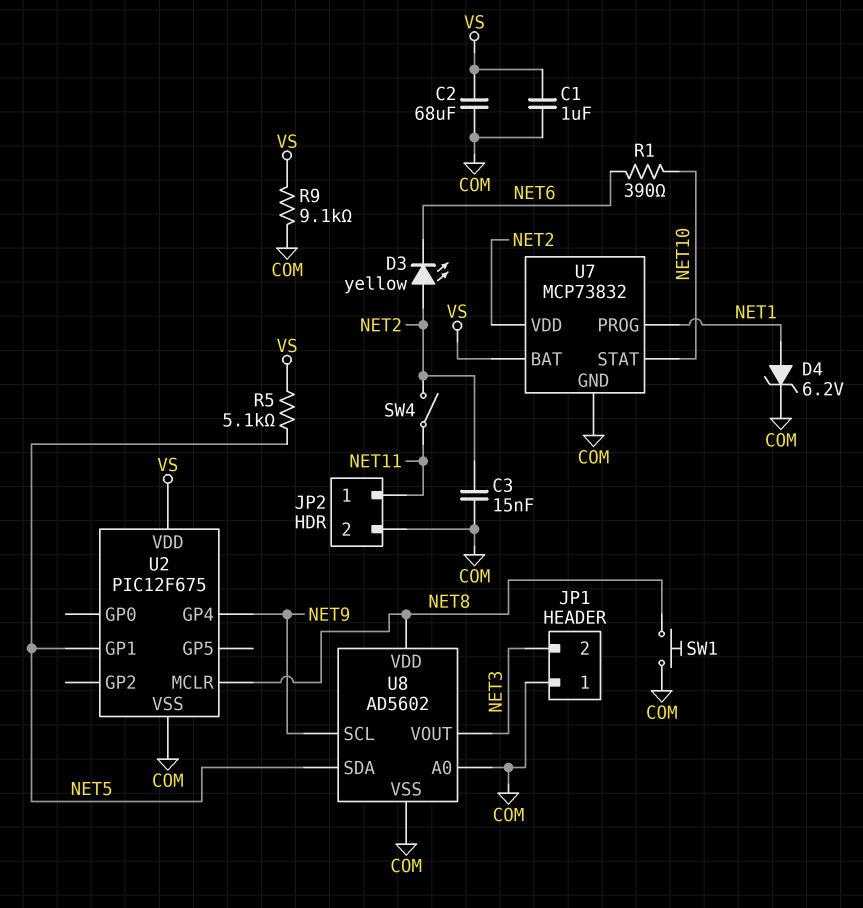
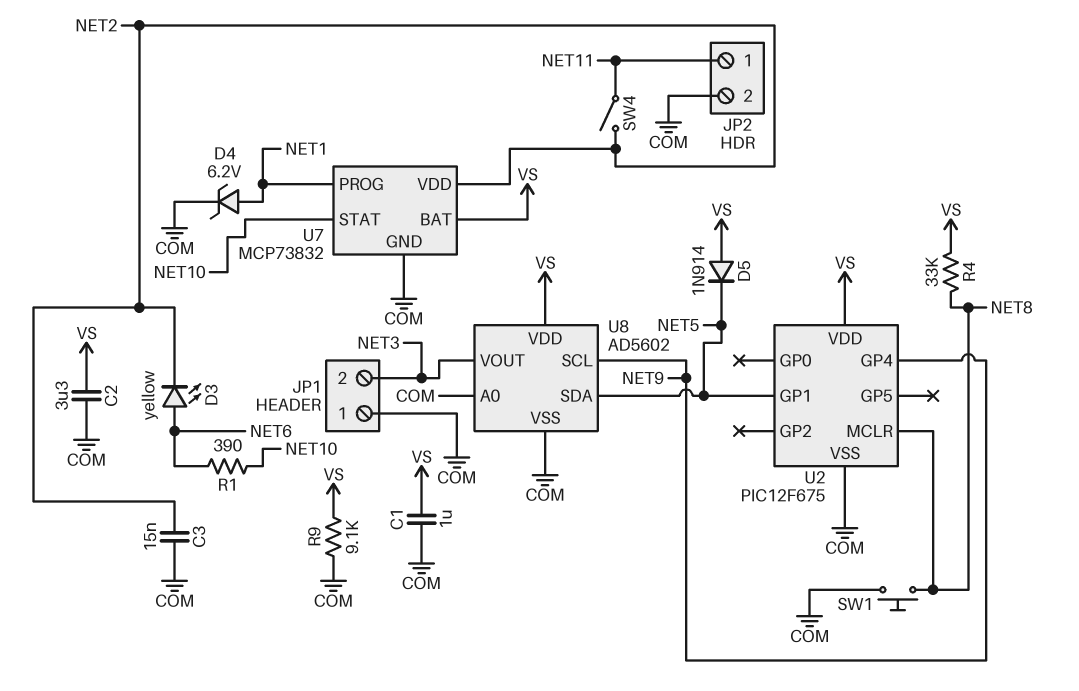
C2: 68uF (COM, VS) -> 3.3uF (COM, VS)
D3: LED yellow (A NET2, K NET6) -> LED yellow (A NET6, K NET2)
D5: none -> diode 1N914 (A VS, K NET5)
R4: none -> 33k (NET8, VS)
R5: 5.1k (NET5, VS) -> none
U8 pin VDD: NET8 -> VS

